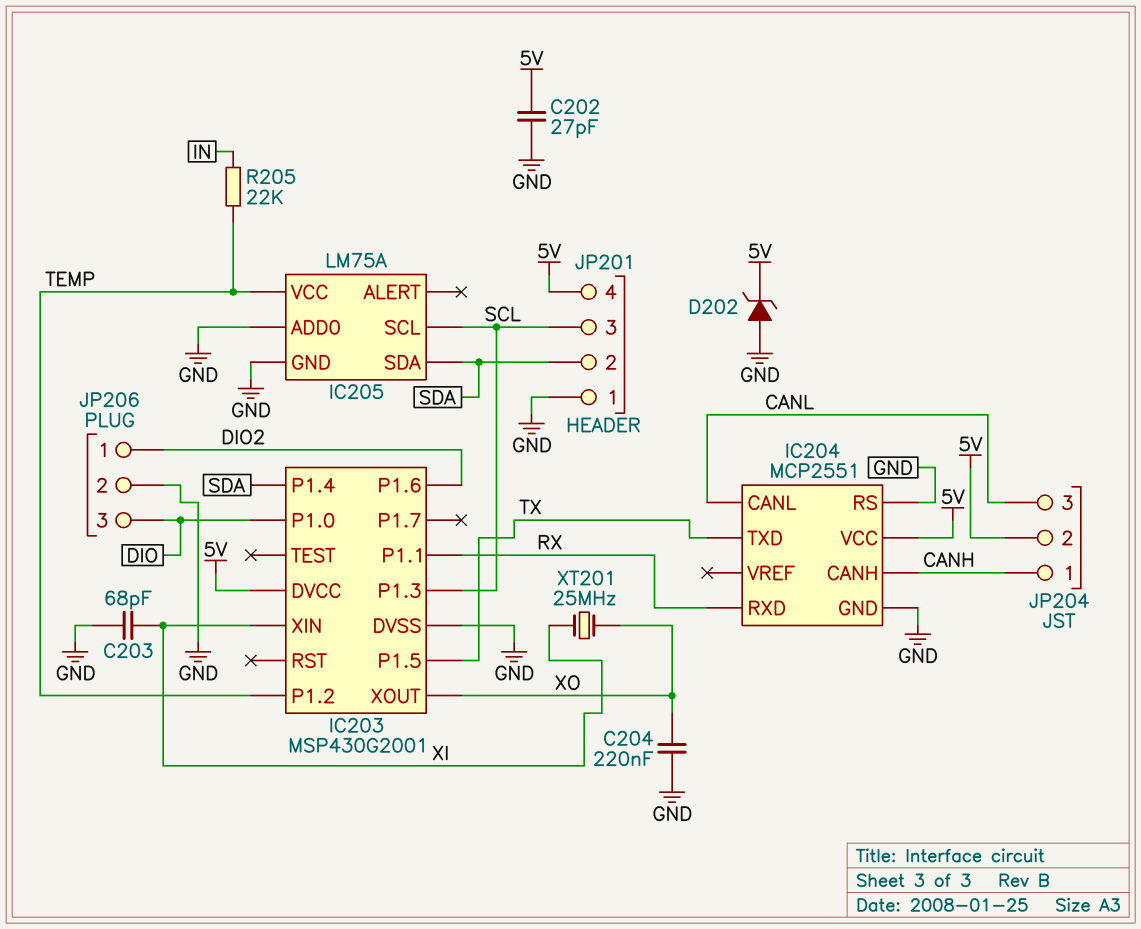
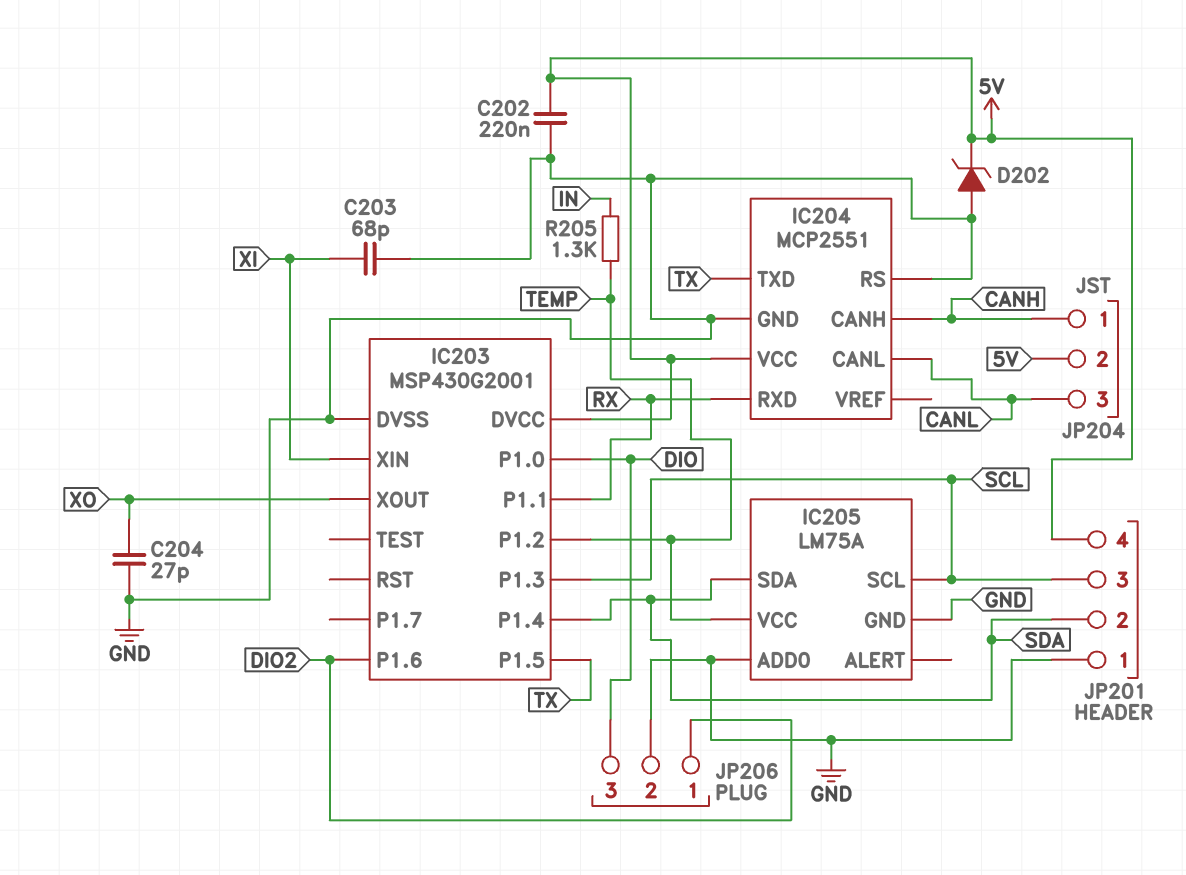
C202: 27pF (5V, GND) -> 220nF (5V, GND)
C204: 220nF (GND, XO) -> 27pF (GND, XO)
R205: 22k (IN, TEMP) -> 1.3k (IN, TEMP)
XT201: 25MHz (XI, XO) -> none

